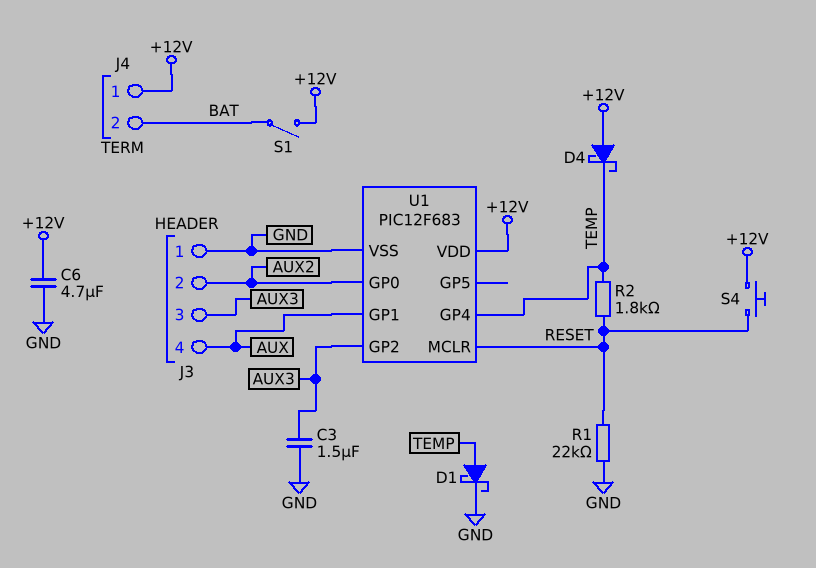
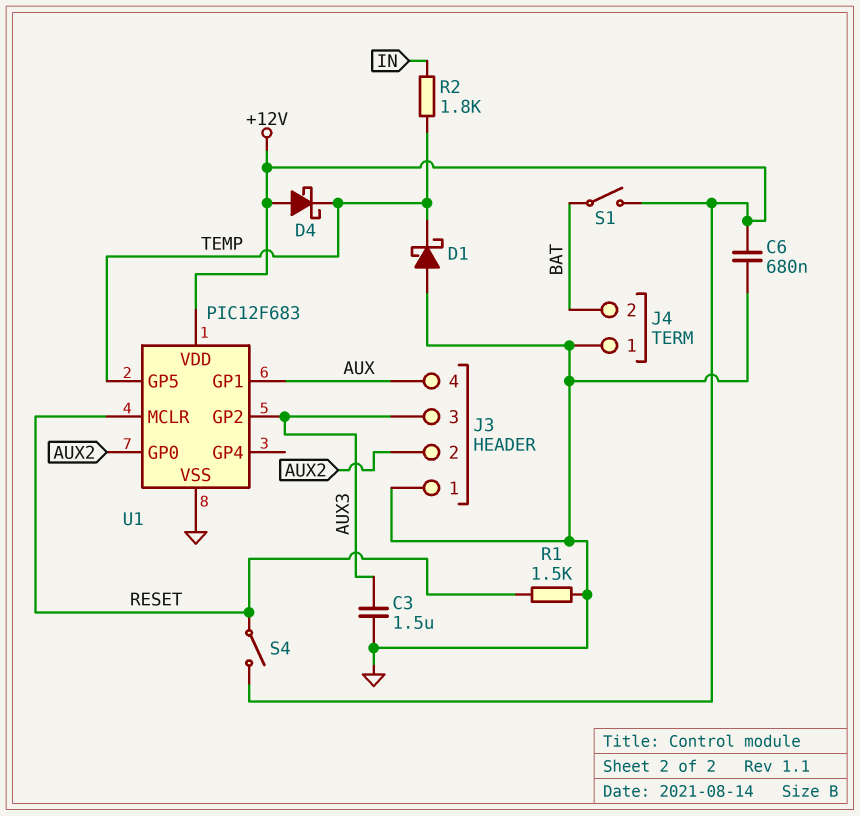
C6: 4.7uF (+12V, GND) -> 680nF (+12V, GND)
D1: schottky (A TEMP, K GND) -> schottky (A GND, K TEMP)
J4 pin 1: +12V -> GND
R1: 22k (GND, RESET) -> 1.5k (GND, RESET)
R2: 1.8k (RESET, TEMP) -> 1.8k (IN, TEMP)
S4: button (+12V, RESET) -> switch (+12V, RESET)
U1 pin GP4: TEMP -> none
U1 pin GP5: none -> TEMP

